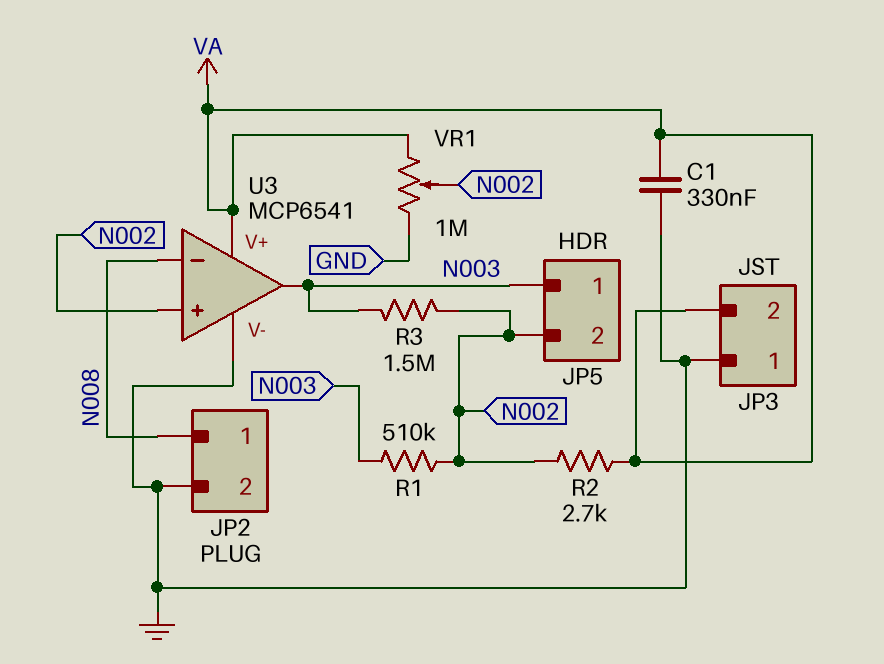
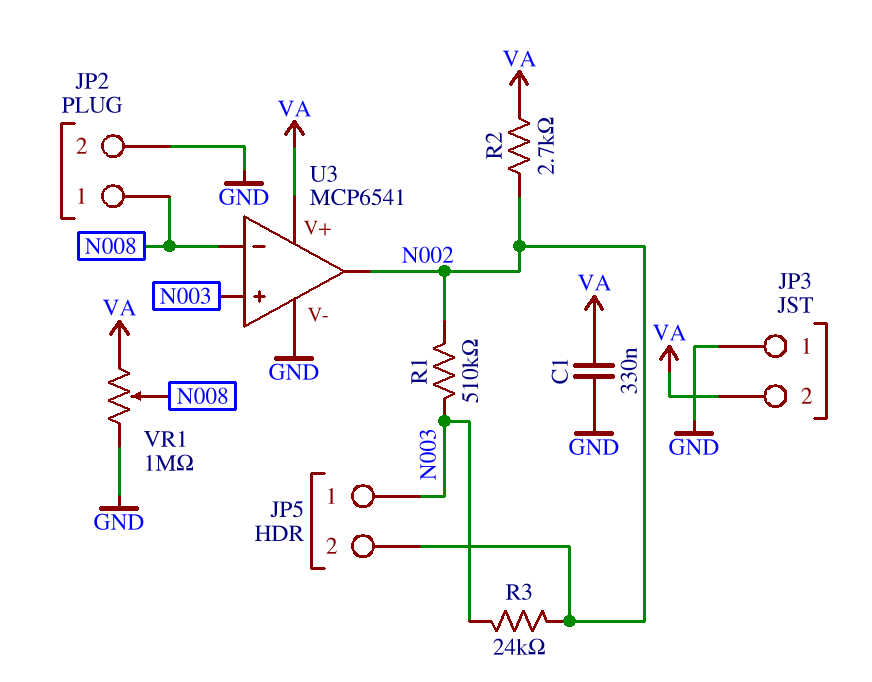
R3: 1.5M (N002, N003) -> 24k (N002, N003)
U3 pin in+: N002 -> N003
U3 pin out: N003 -> N002
VR1: 1M (GND, VA, wiper N002) -> 1M (GND, VA, wiper N008)

